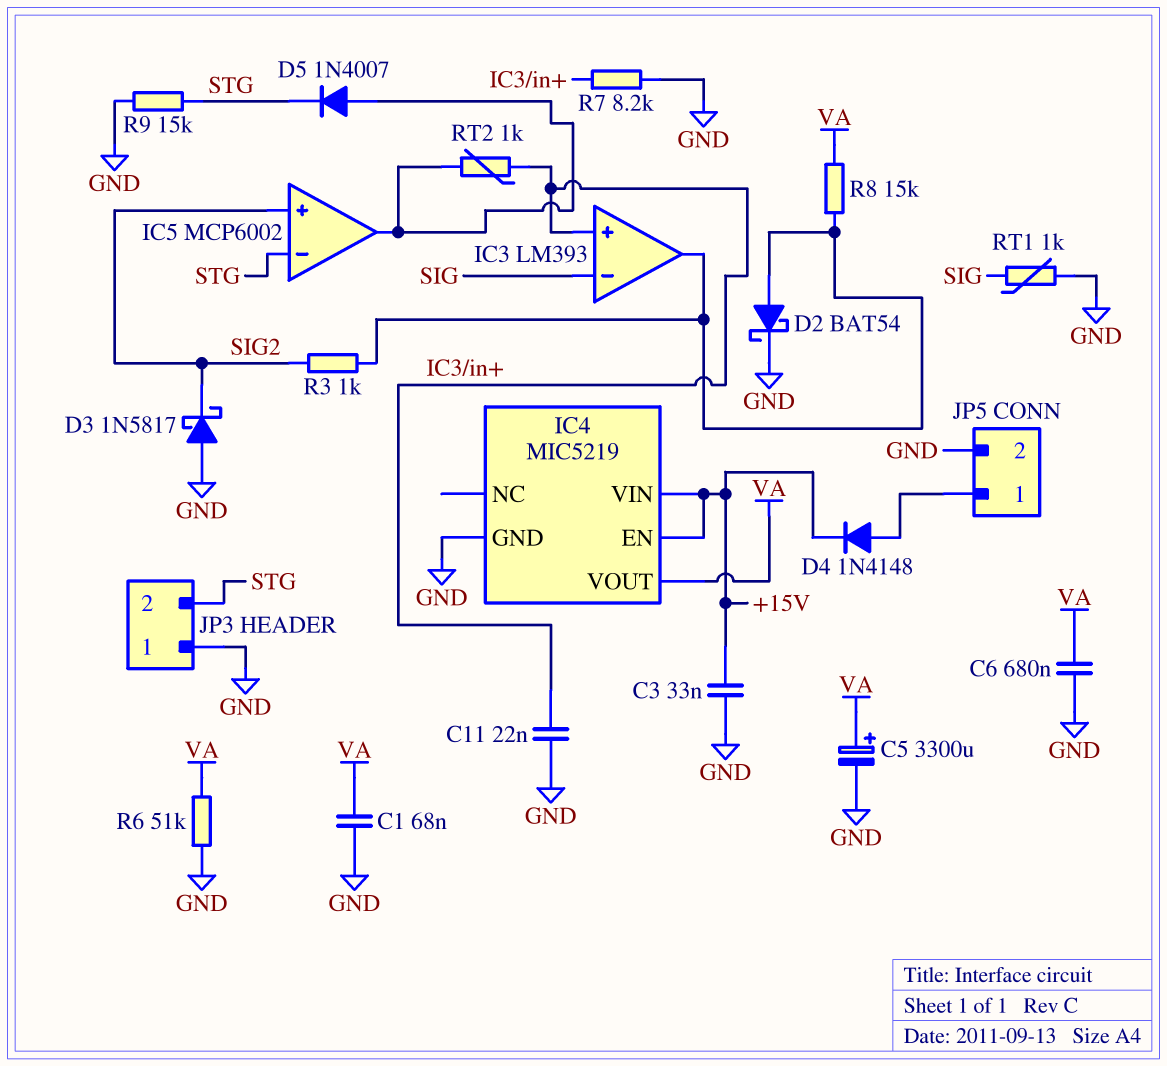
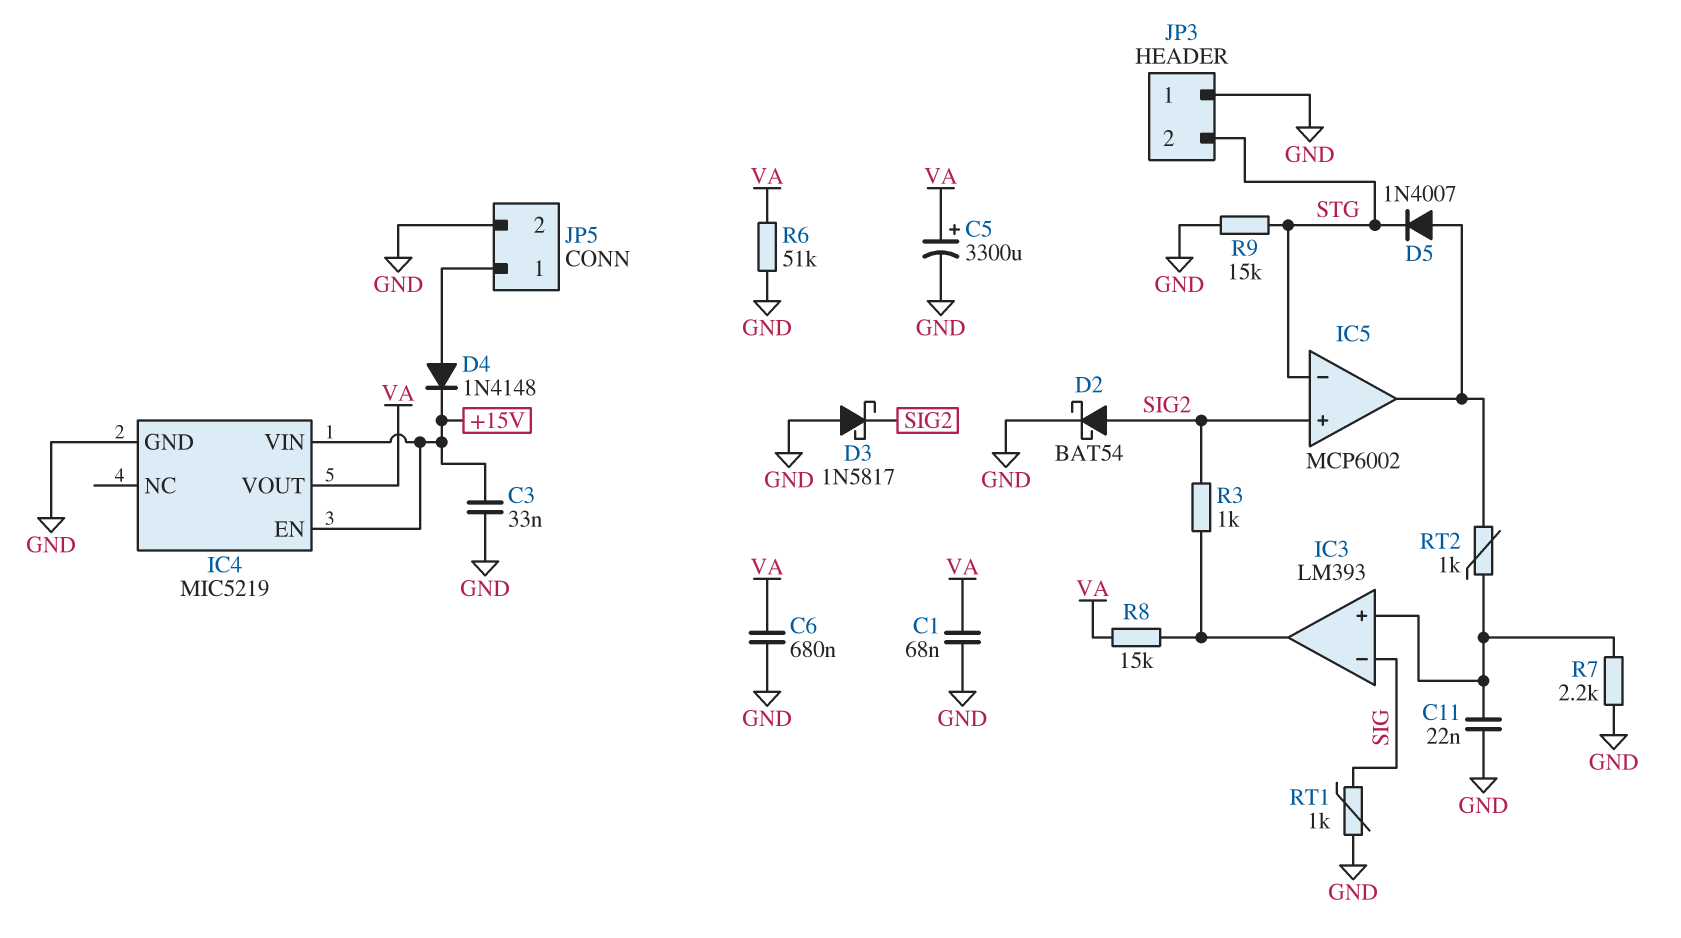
D2: schottky BAT54 (A IC3/out, K GND) -> schottky BAT54 (A SIG2, K GND)
R7: 8.2k (GND, IC3/in+) -> 2.2k (GND, IC3/in+)

